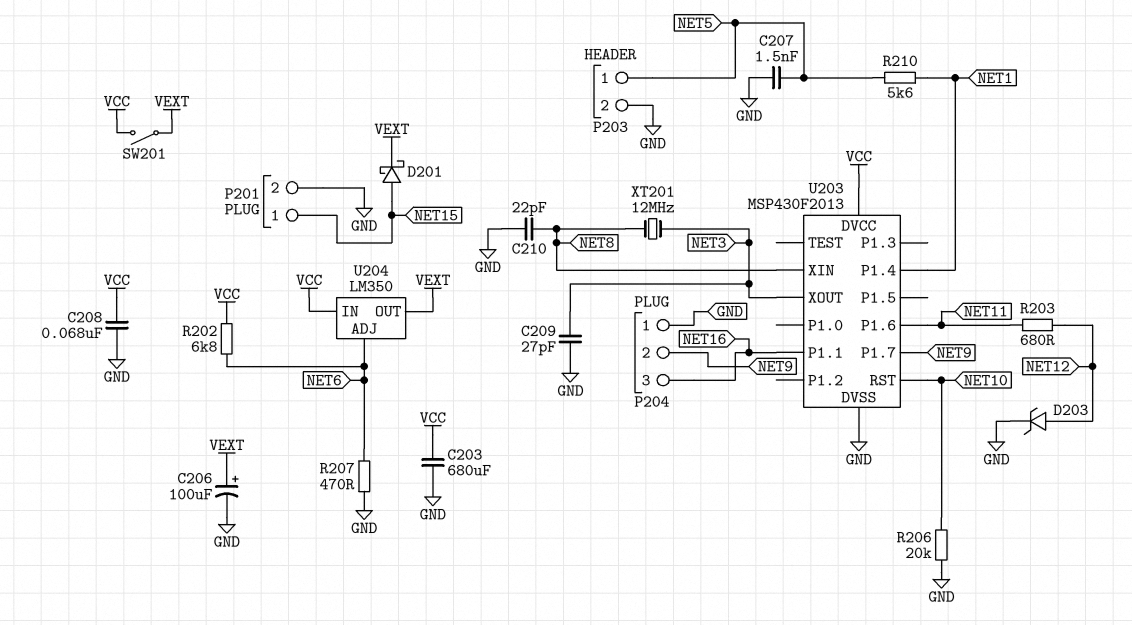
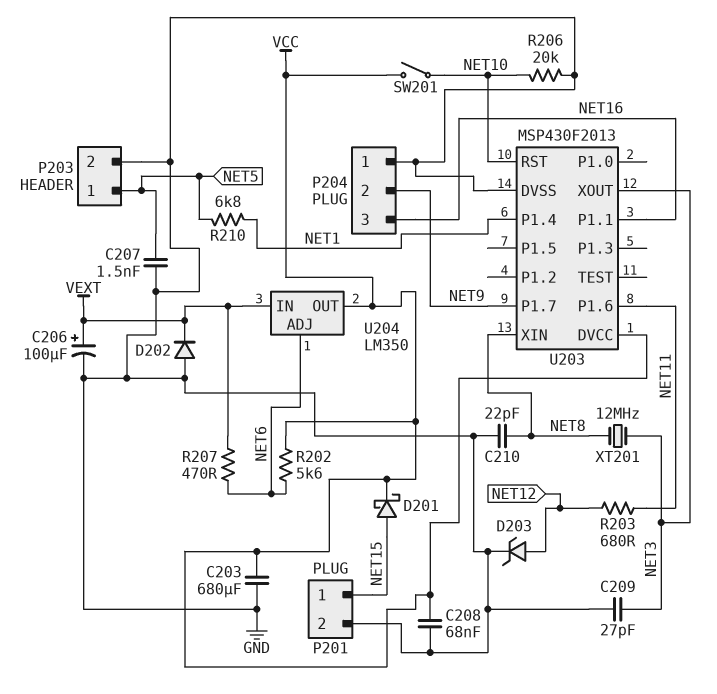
D201: schottky (A NET15, K VEXT) -> schottky (A NET15, K VCC)
D202: none -> diode (A GND, K VEXT)
R202: 6.8k (NET6, VCC) -> 5.6k (NET6, VCC)
R207: 470 (GND, NET6) -> 470 (NET6, VEXT)
R210: 5.6k (NET1, NET5) -> 6.8k (NET1, NET5)
SW201: switch (VCC, VEXT) -> switch (NET10, VCC)
U204 pin IN: VCC -> VEXT
U204 pin OUT: VEXT -> VCC

